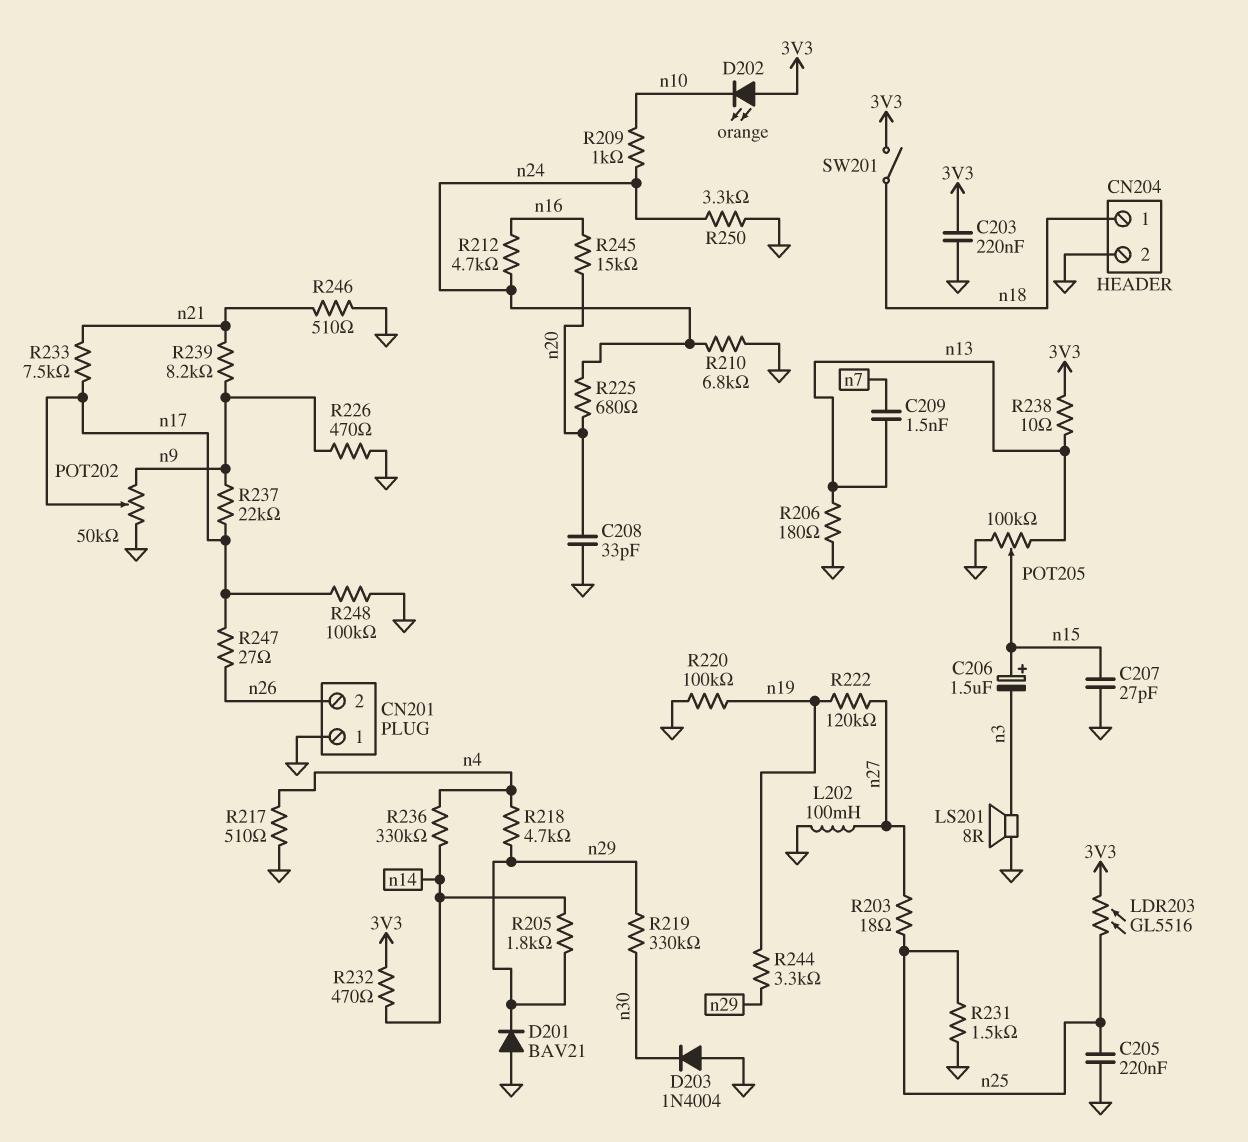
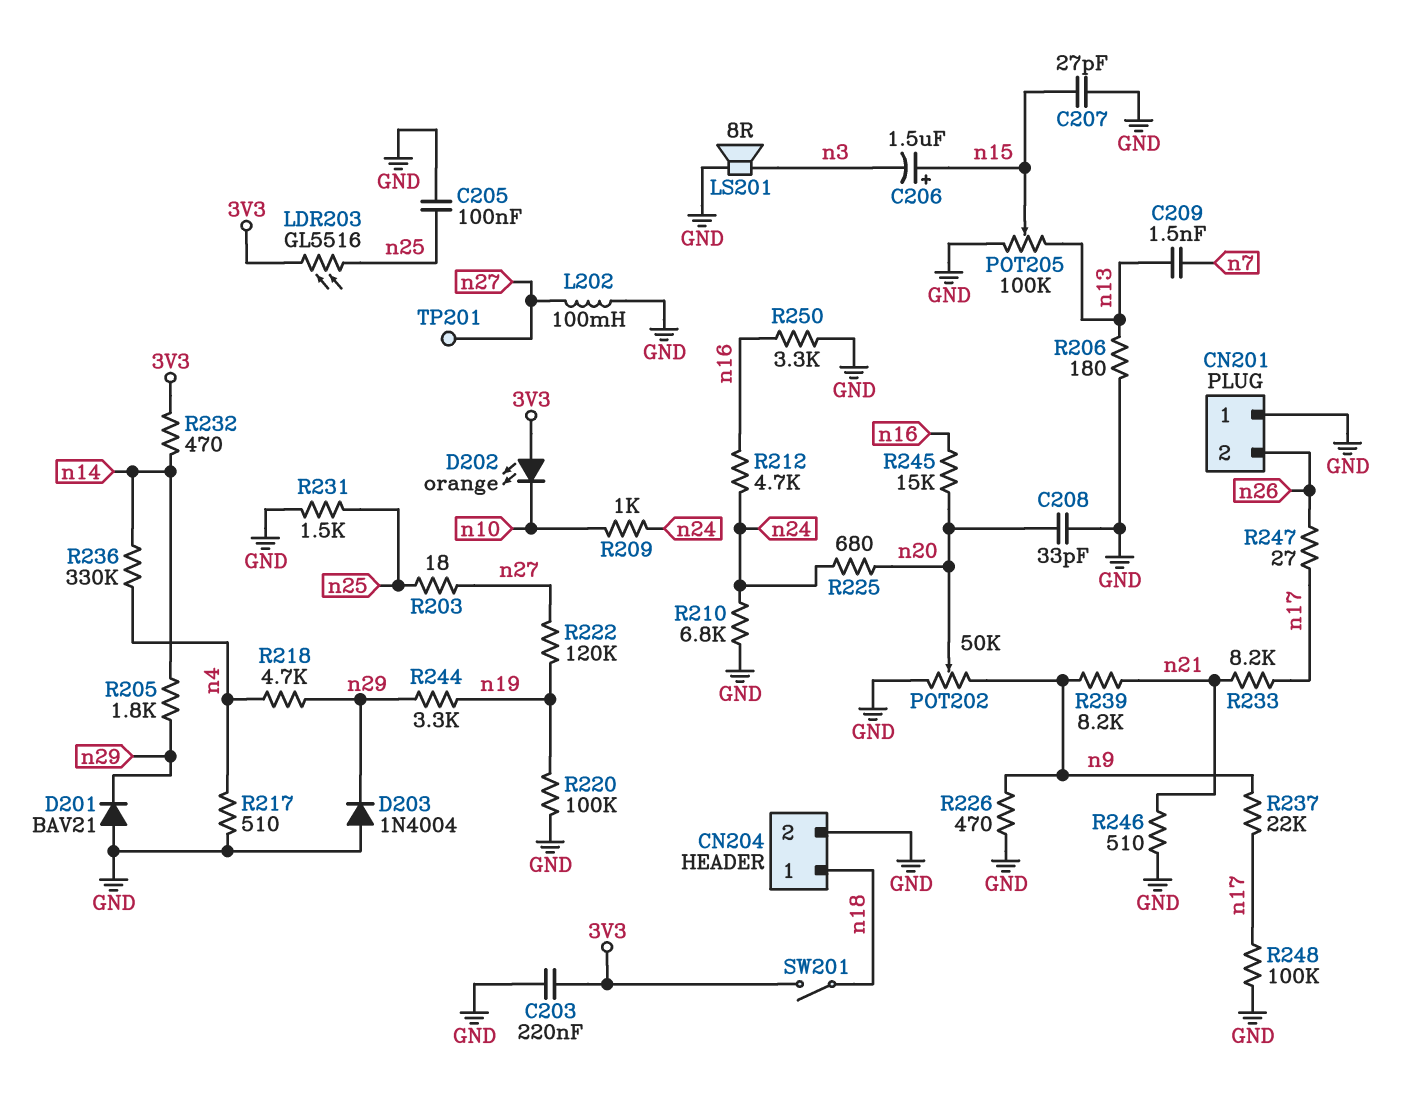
C205: 220nF (GND, n25) -> 100nF (GND, n25)
D203: diode 1N4004 (A GND, K n30) -> diode 1N4004 (A GND, K n29)
POT202: 50k (GND, n9, wiper n17) -> 50k (GND, n9, wiper n20)
R219: 330k (n29, n30) -> none
R233: 7.5k (n17, n21) -> 8.2k (n17, n21)
R238: 10 (3V3, n13) -> none
R250: 3.3k (GND, n24) -> 3.3k (GND, n16)
TP201: none -> test point (n27)

